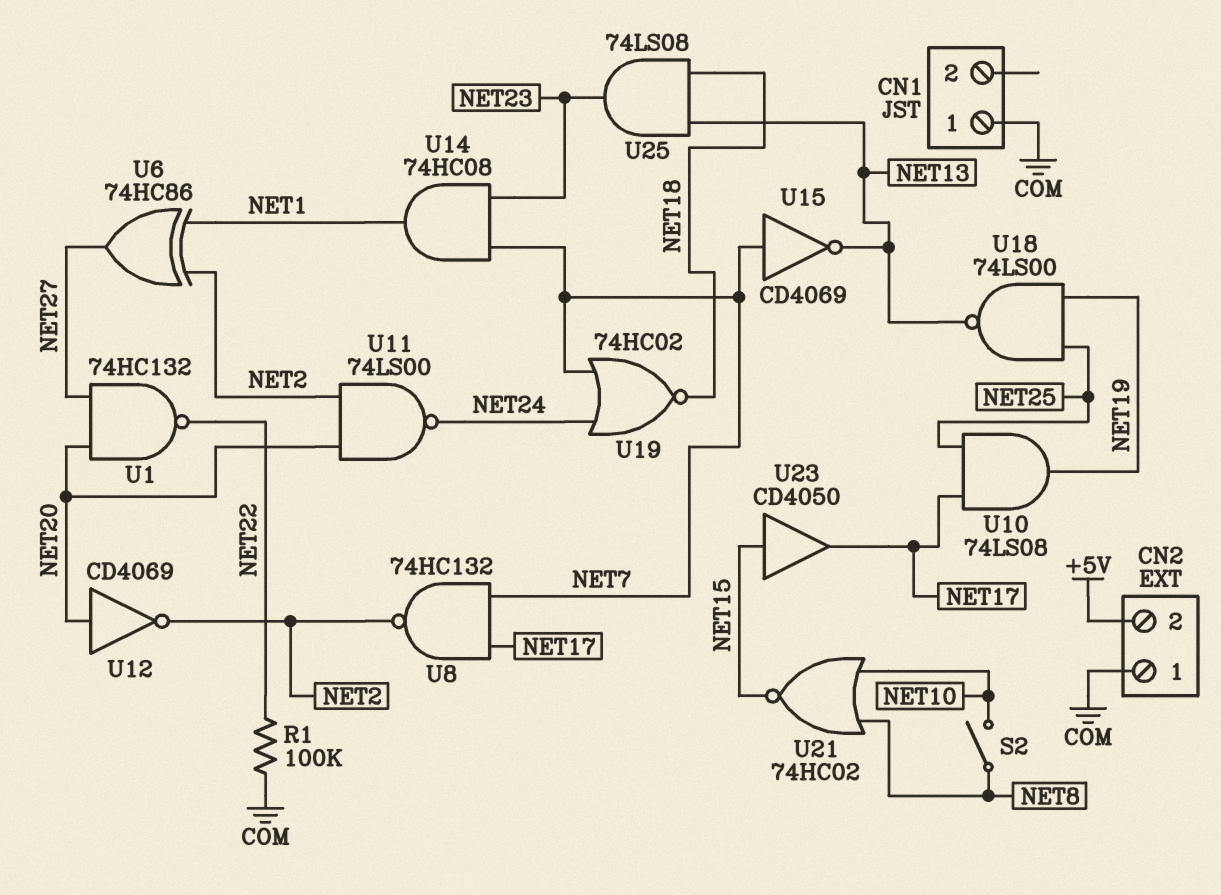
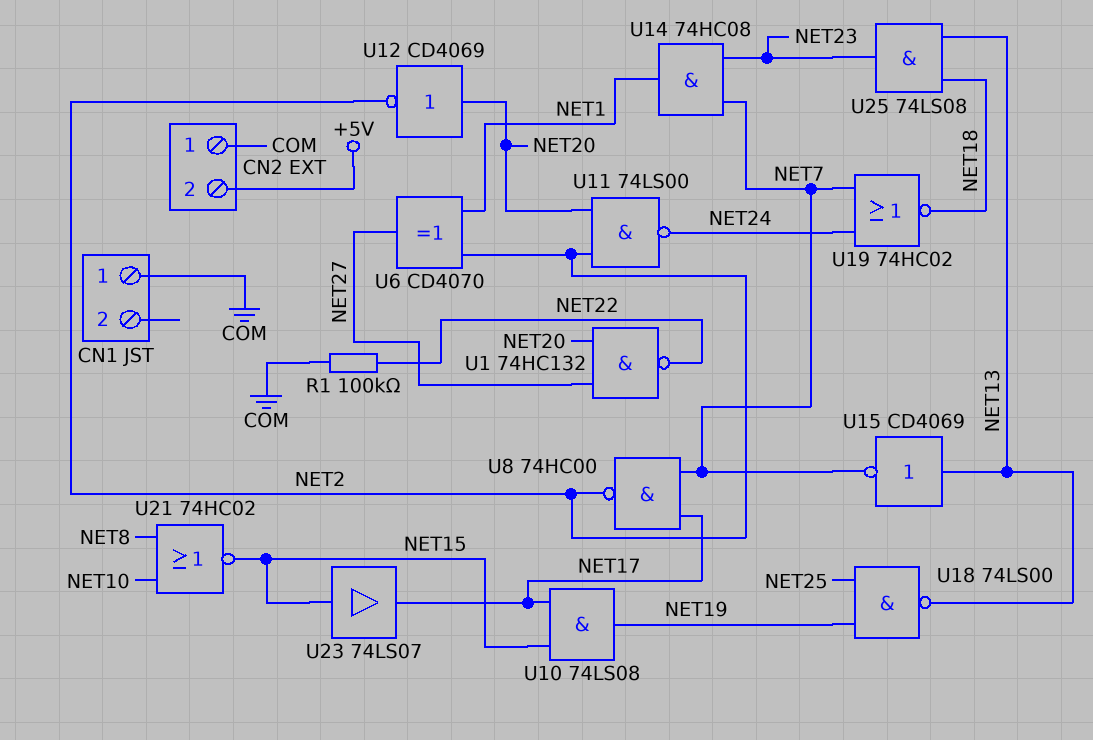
S2: switch (NET8, NET10) -> none
U6: XOR 74HC86 (in NET1, in NET2, out NET27) -> XOR CD4070 (in NET1, in NET2, out NET27)
U8: NAND 74HC132 (in NET7, in NET17, out NET2) -> NAND 74HC00 (in NET7, in NET17, out NET2)
U10: AND 74LS08 (in NET17, in NET25, out NET19) -> AND 74LS08 (in NET15, in NET17, out NET19)
U15: NOT CD4069 (in NET7, out NET13) -> NOT CD4069 (in NET13, out NET7)
U23: buffer CD4050 (in NET15, out NET17) -> buffer 74LS07 (in NET15, out NET17)

